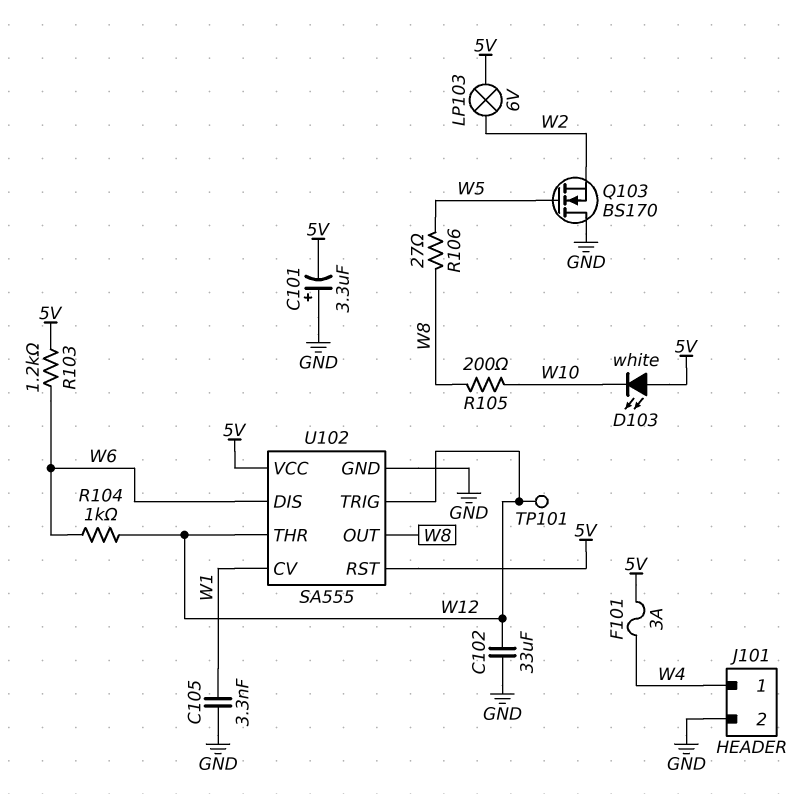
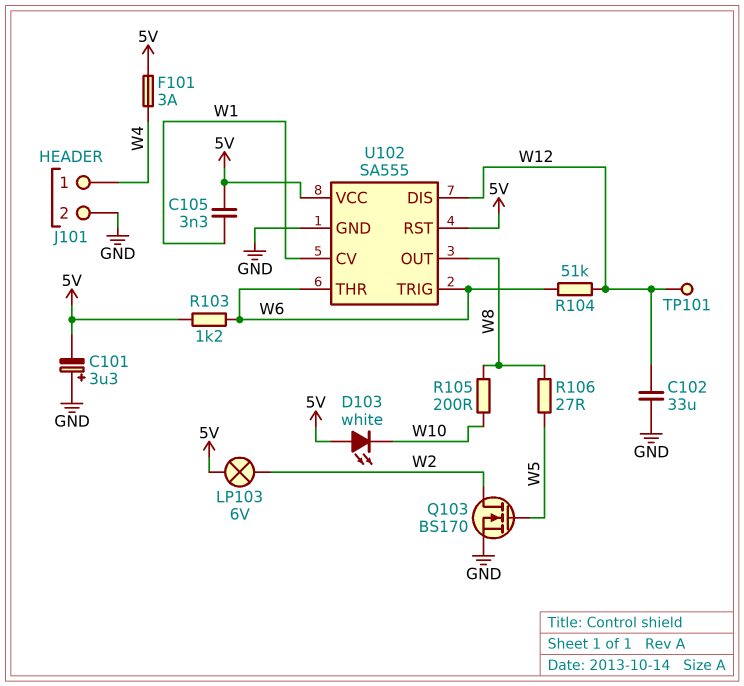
C105: 3.3nF (GND, W1) -> 3.3nF (5V, W1)
Q103: NMOS BS170 (G W5, D GND, S W2) -> NMOS BS170 (G W5, D W2, S GND)
R104: 1k (W6, W12) -> 51k (W6, W12)
U102 pin DIS: W6 -> W12
U102 pin THR: W12 -> W6
U102 pin TRIG: W12 -> W6

